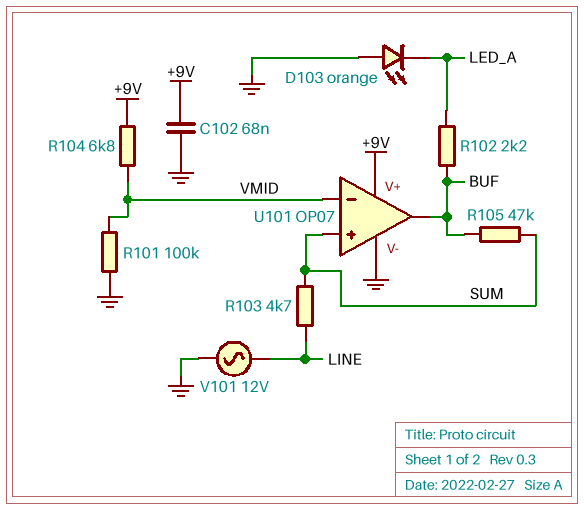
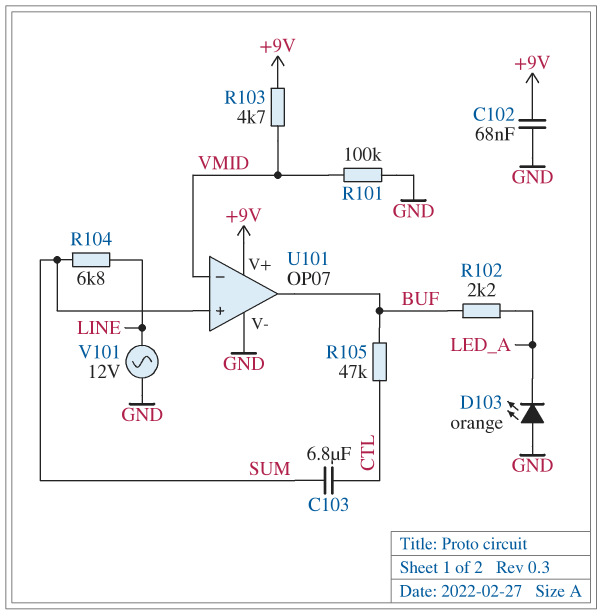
C103: none -> 6.8uF (CTL, SUM)
R103: 4.7k (LINE, SUM) -> 4.7k (+9V, VMID)
R104: 6.8k (+9V, VMID) -> 6.8k (LINE, SUM)
R105: 47k (BUF, SUM) -> 47k (BUF, CTL)

